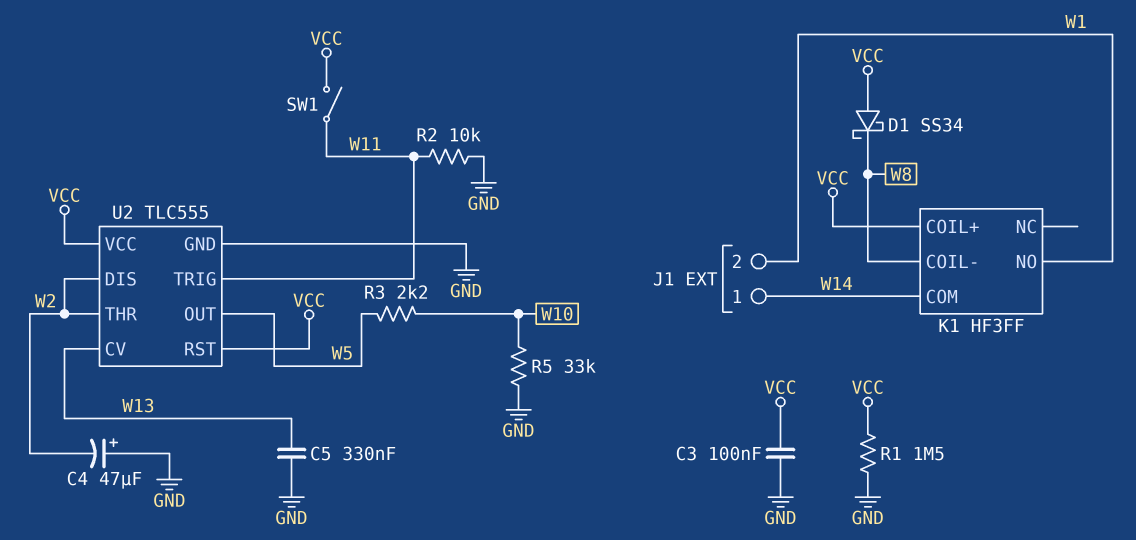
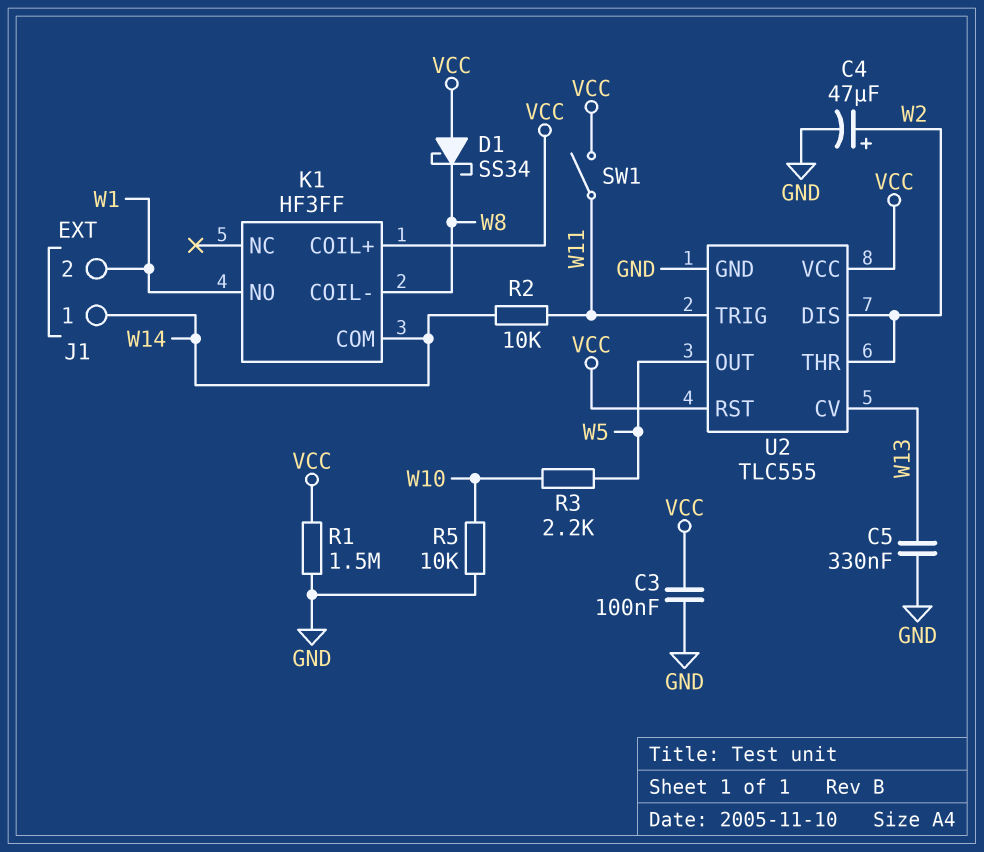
C4: 47uF (plus GND, minus W2) -> 47uF (plus W2, minus GND)
R2: 10k (GND, W11) -> 10k (W11, W14)
R5: 33k (GND, W10) -> 10k (GND, W10)

